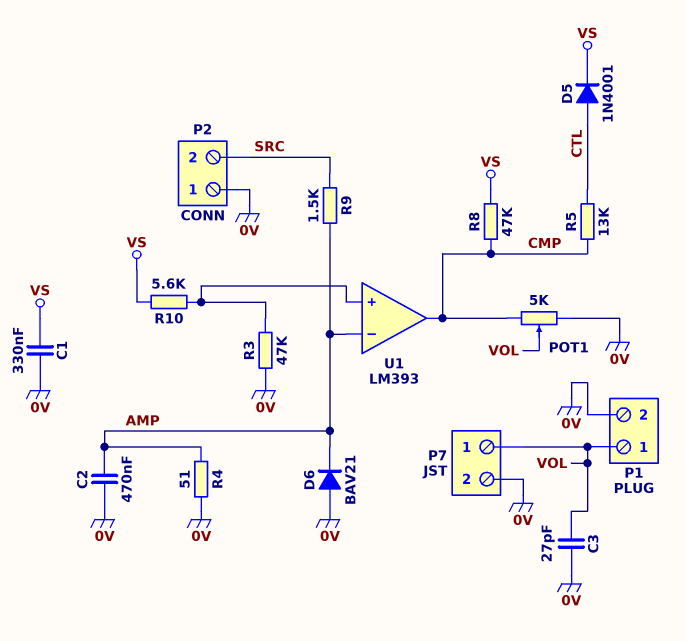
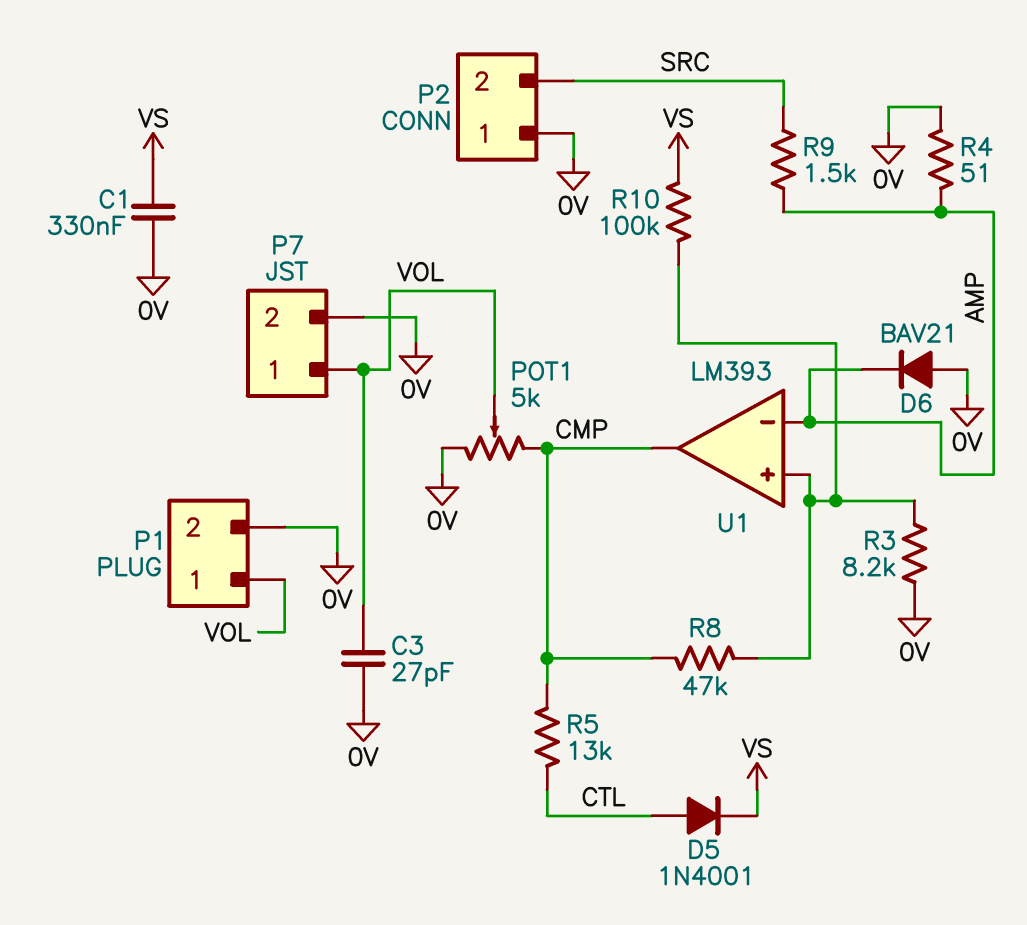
C2: 470nF (0V, AMP) -> none
R3: 47k (0V, U1/in+) -> 8.2k (0V, U1/in+)
R8: 47k (CMP, VS) -> 47k (CMP, U1/in+)
R10: 5.6k (U1/in+, VS) -> 100k (U1/in+, VS)

